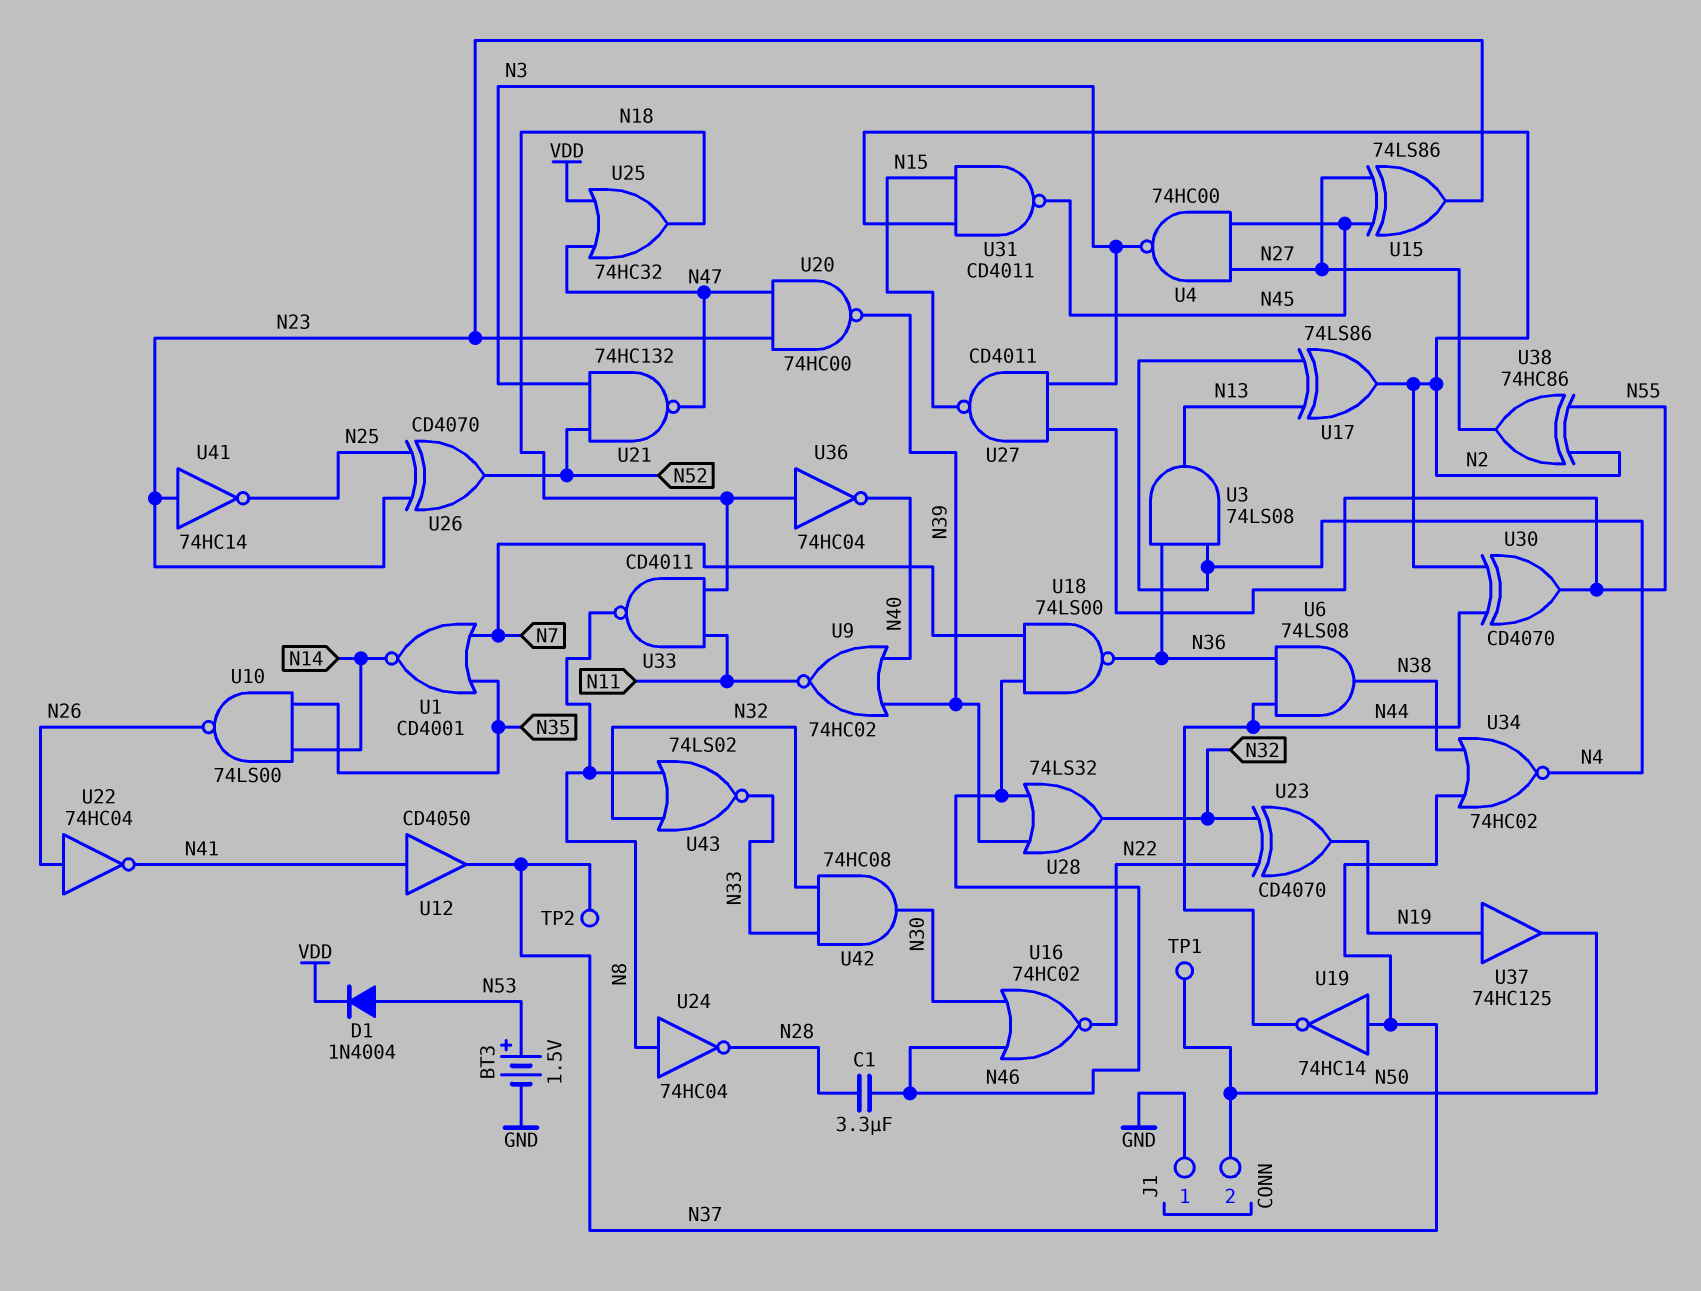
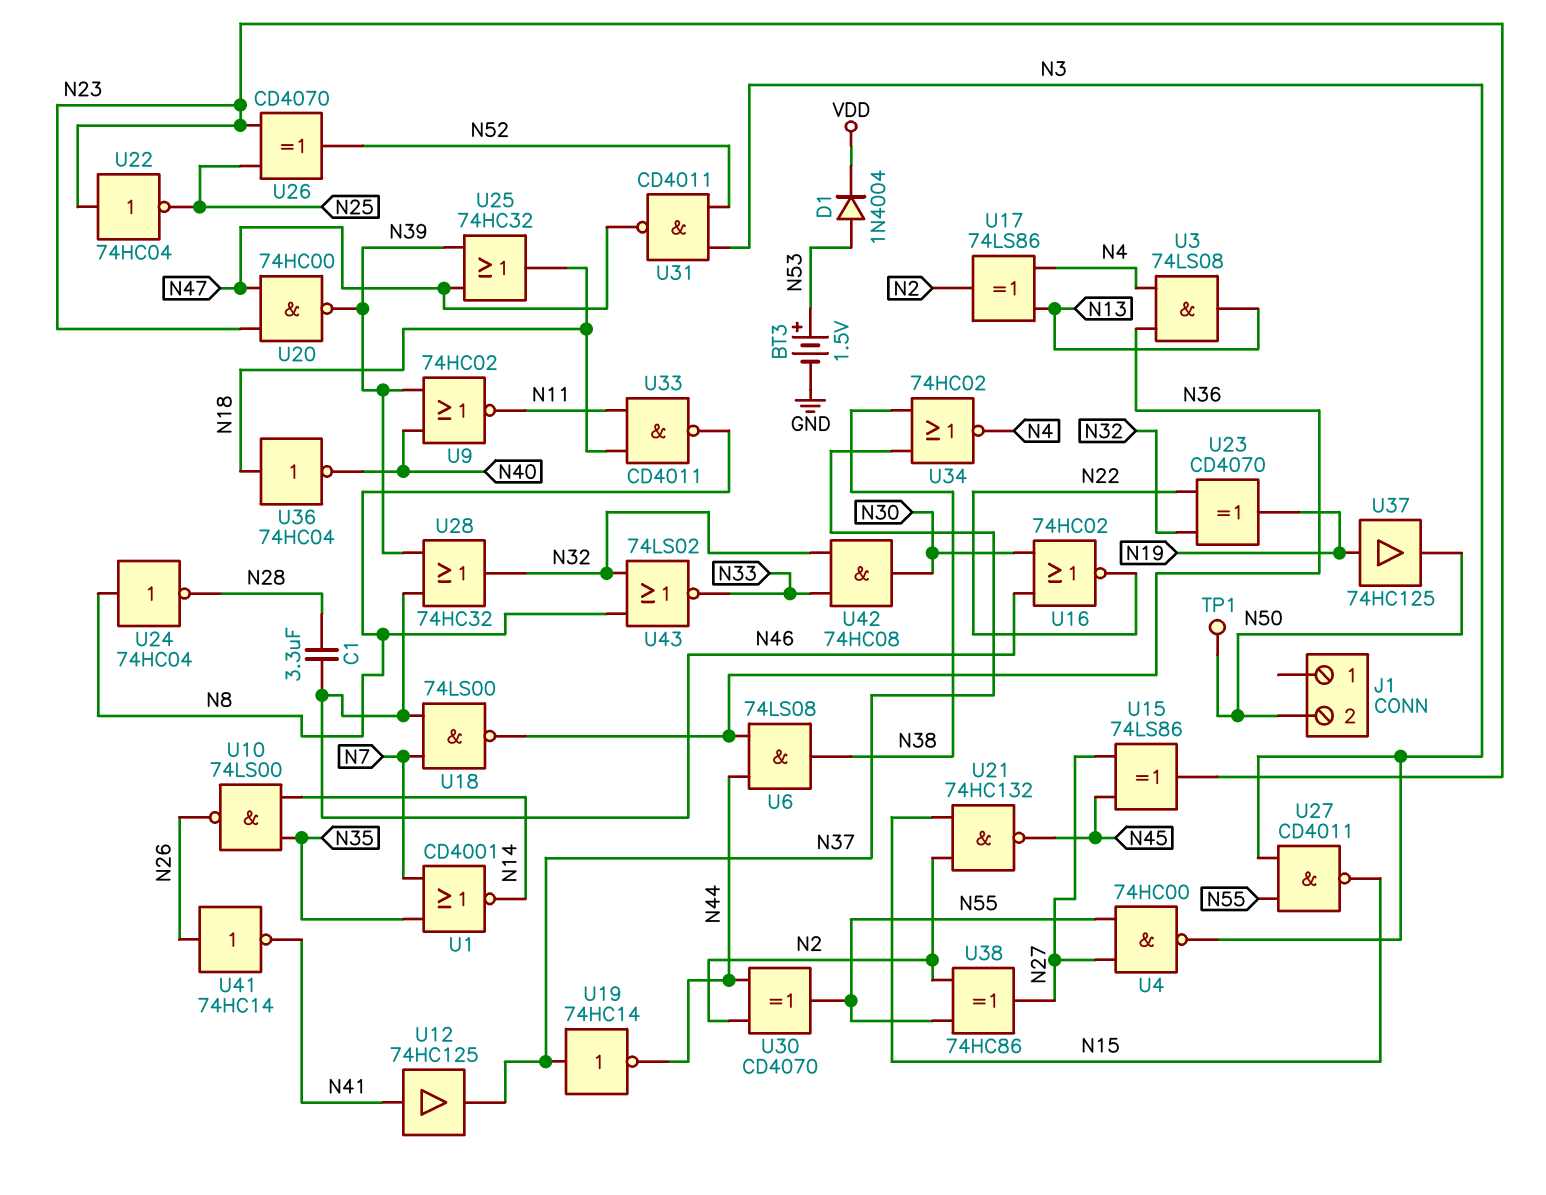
J1 pin 1: GND -> none
TP2: test point (N37) -> none
U4: NAND 74HC00 (in N27, in N45, out N3) -> NAND 74HC00 (in N27, in N55, out N3)
U12: buffer CD4050 (in N41, out N37) -> buffer 74HC125 (in N41, out N37)
U21: NAND 74HC132 (in N3, in N52, out N47) -> NAND 74HC132 (in N2, in N15, out N45)
U22: NOT 74HC04 (in N26, out N41) -> NOT 74HC04 (in N23, out N25)
U25: OR 74HC32 (in N47, in VDD, out N18) -> OR 74HC32 (in N39, in N47, out N18)
U28: OR 74LS32 (in N39, in N46, out N32) -> OR 74HC32 (in N39, in N46, out N32)
U31: NAND CD4011 (in N2, in N15, out N45) -> NAND CD4011 (in N3, in N52, out N47)
U41: NOT 74HC14 (in N23, out N25) -> NOT 74HC14 (in N26, out N41)

